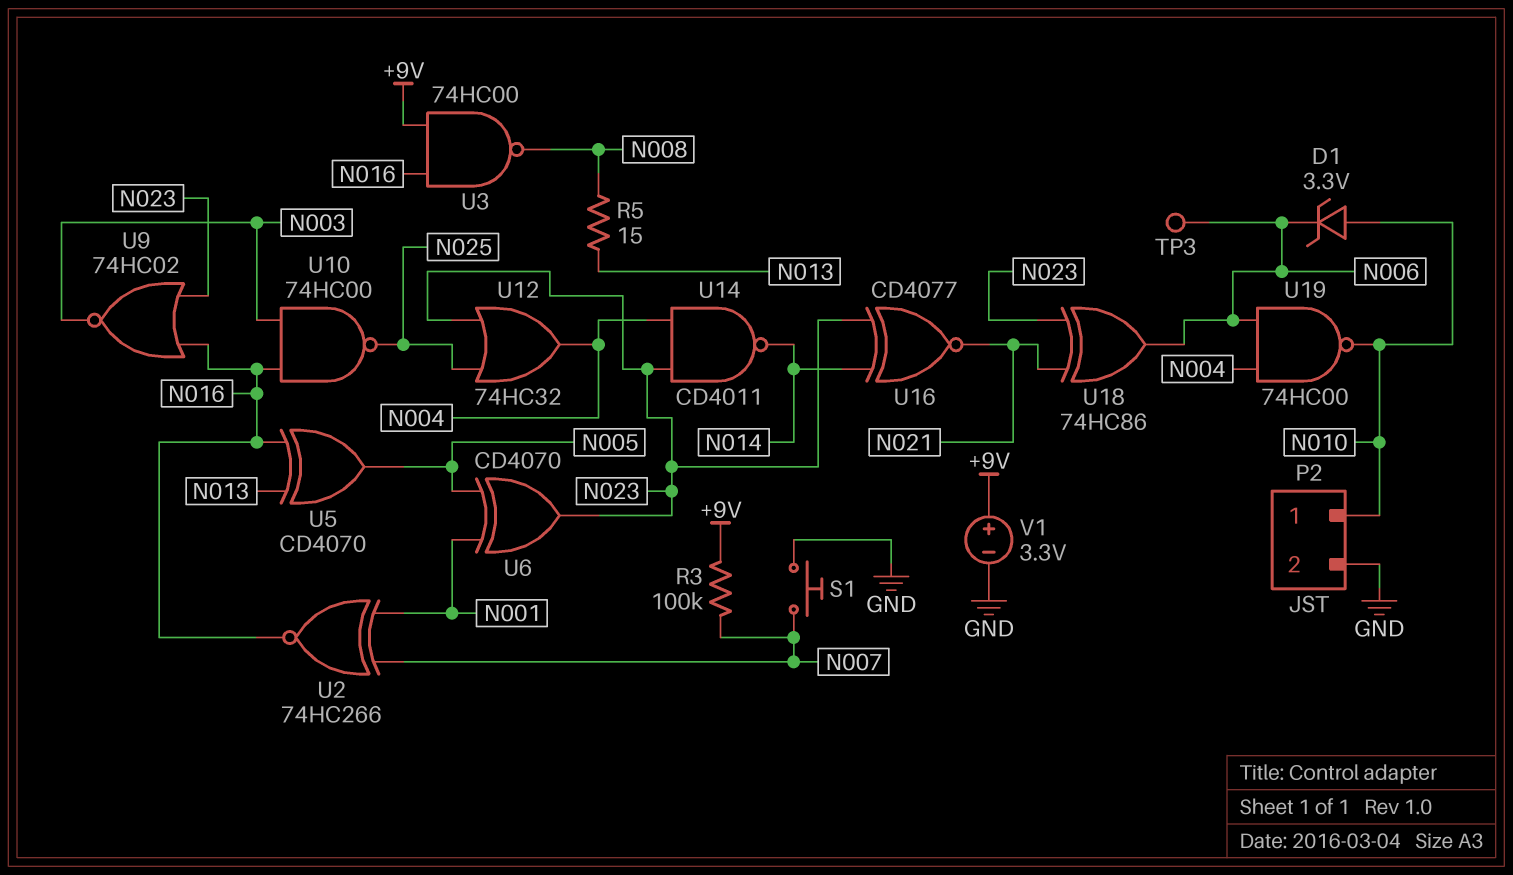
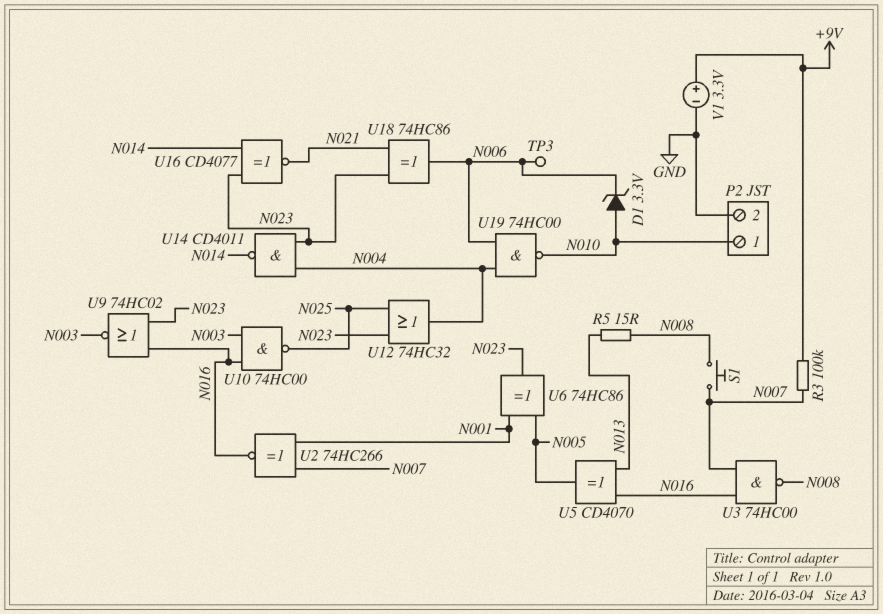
S1: button (GND, N007) -> button (N007, N008)
U3: NAND 74HC00 (in +9V, in N016, out N008) -> NAND 74HC00 (in N007, in N016, out N008)
U6: XOR CD4070 (in N001, in N005, out N023) -> XOR 74HC86 (in N001, in N005, out N023)

